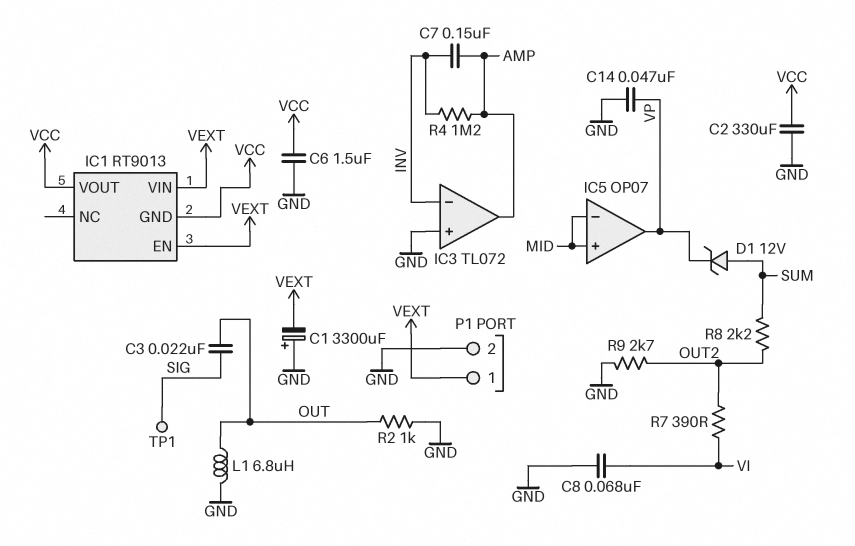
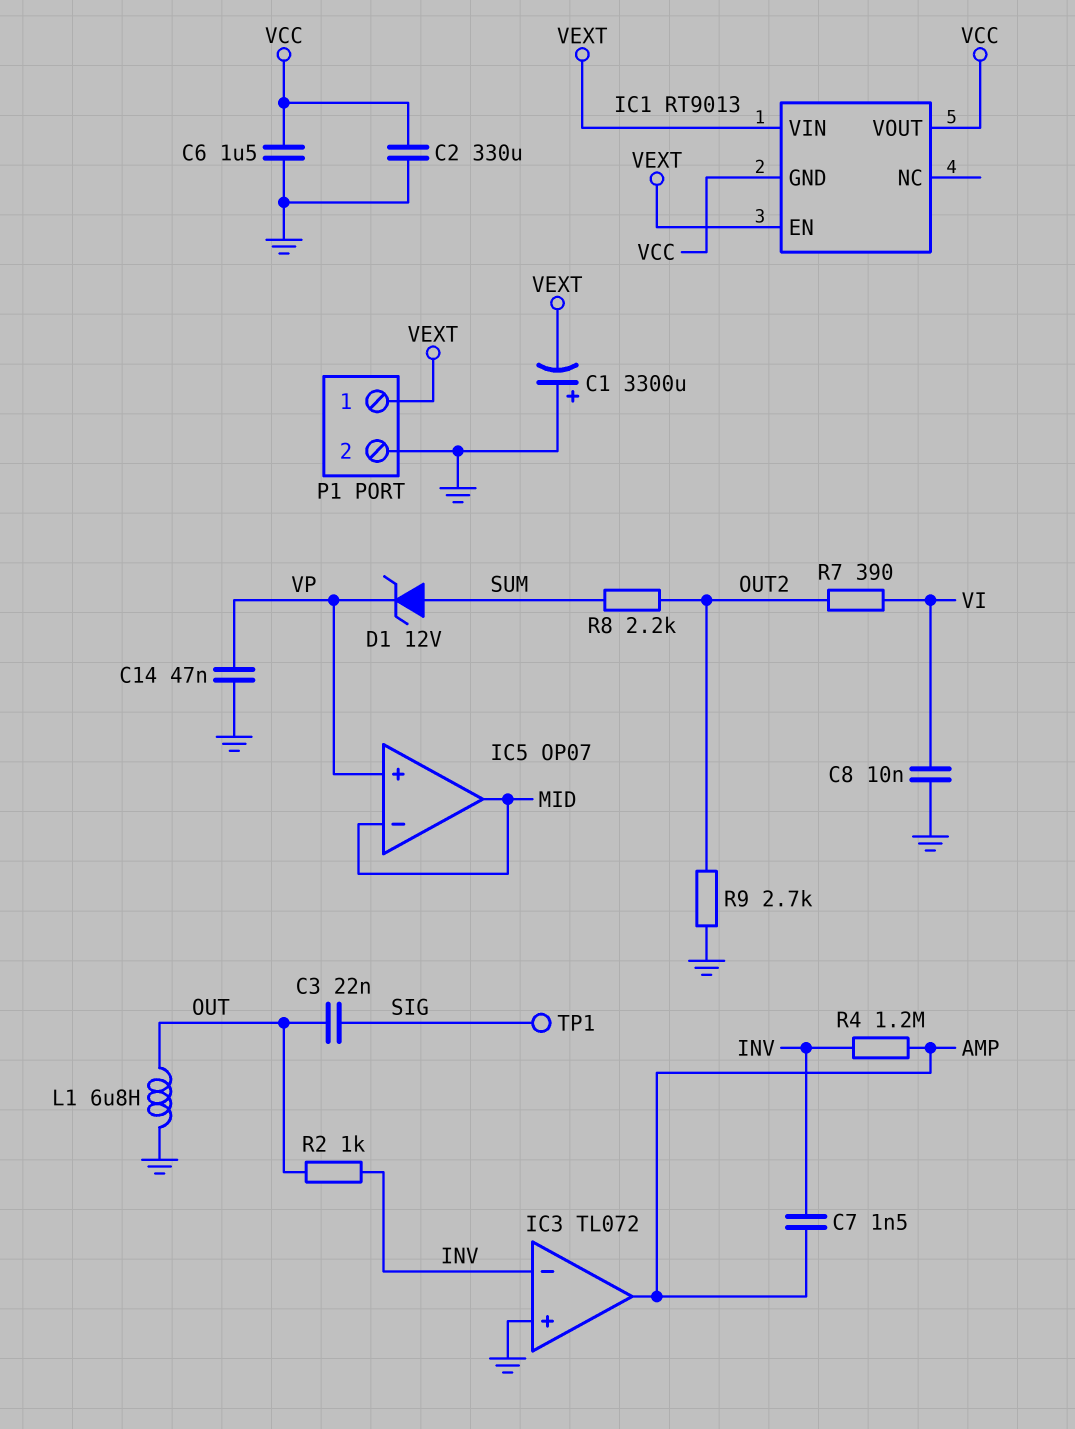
C7: 150nF (AMP, INV) -> 1.5nF (AMP, INV)
C8: 68nF (GND, VI) -> 10nF (GND, VI)
IC5 pin in+: MID -> VP
IC5 pin out: VP -> MID
R2: 1k (GND, OUT) -> 1k (INV, OUT)

